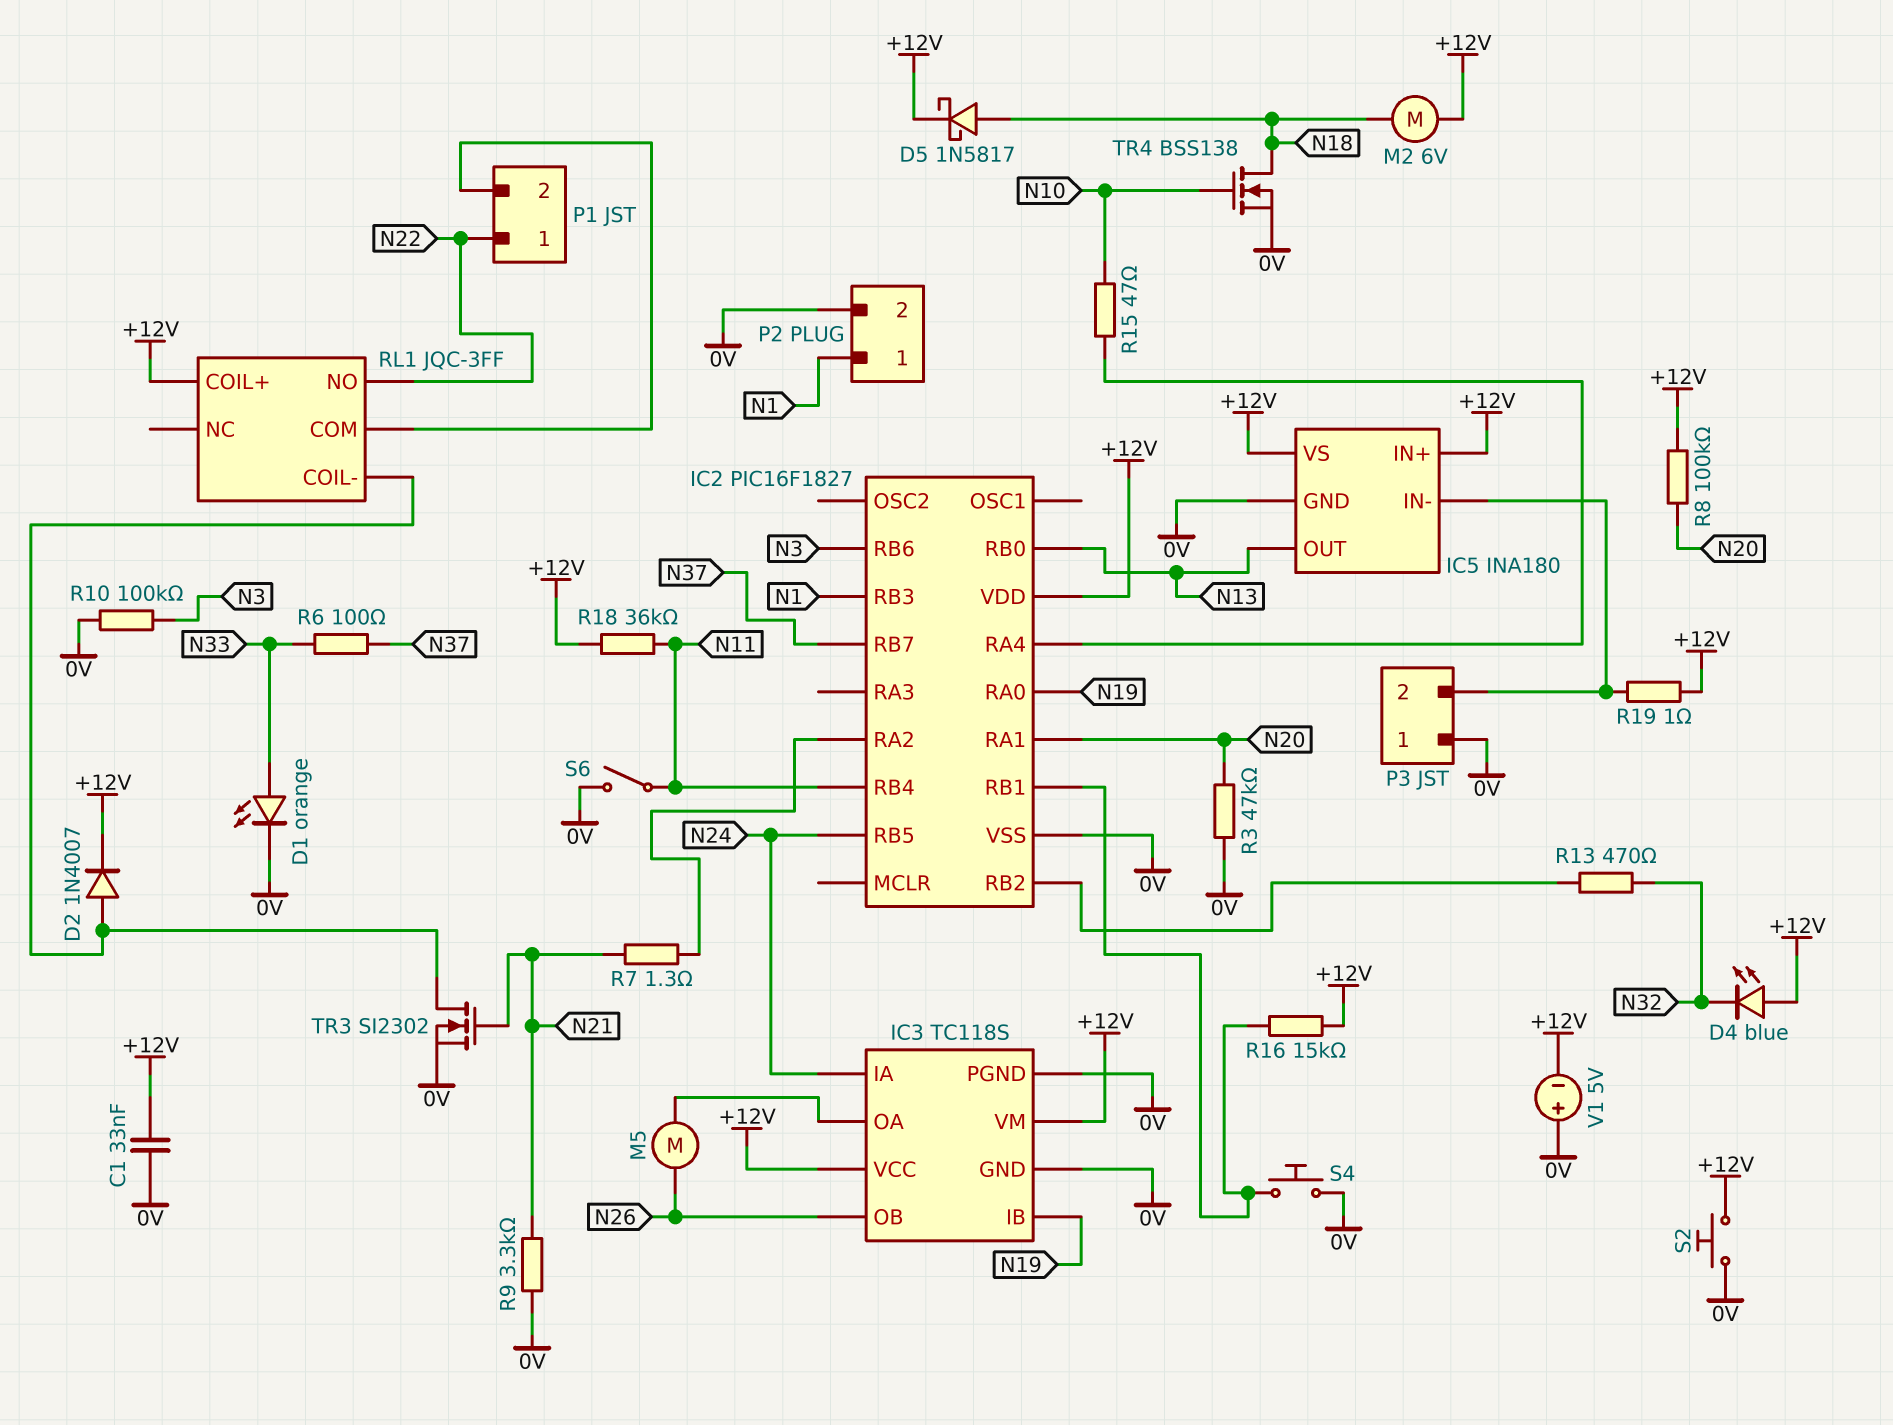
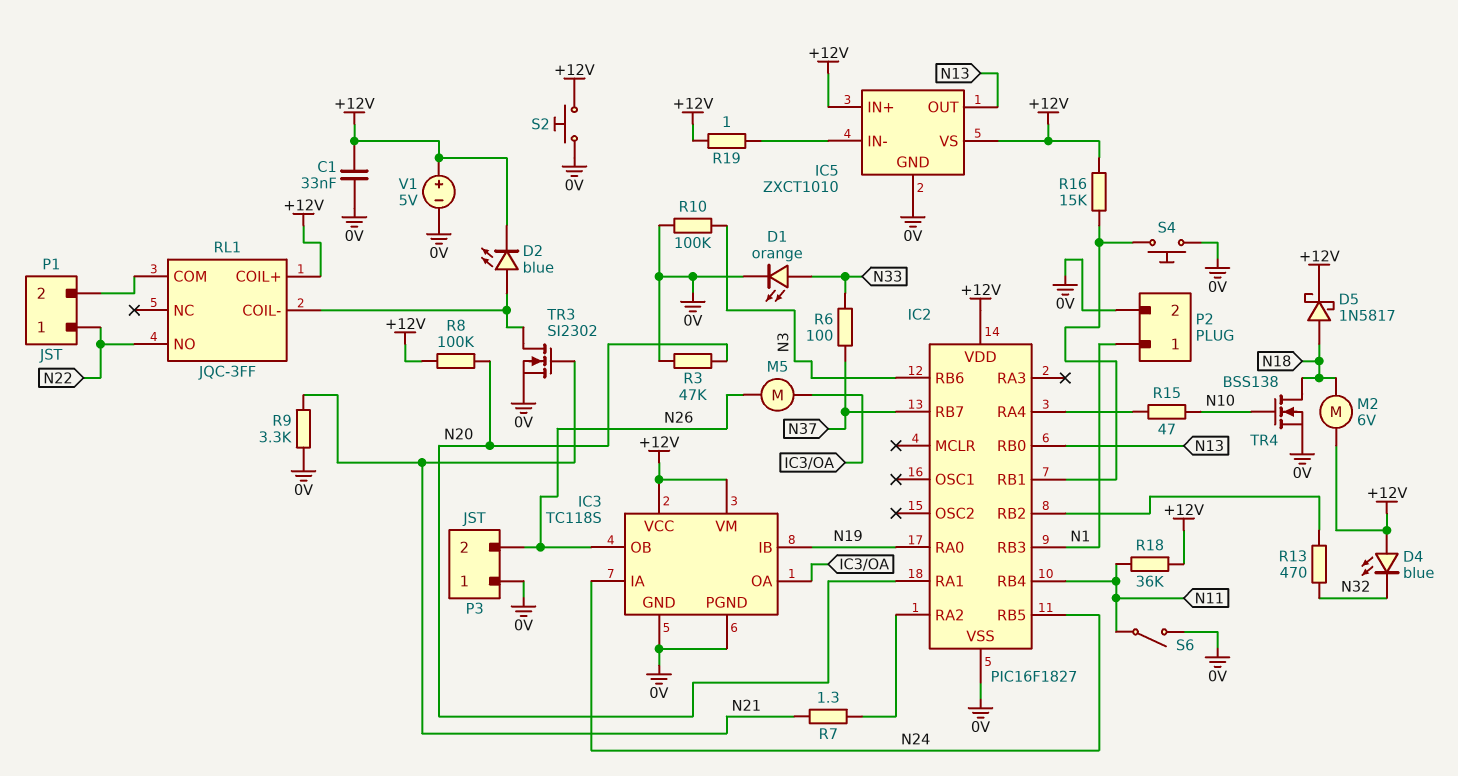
D2: diode 1N4007 (A RL1/COIL-, K +12V) -> LED blue (A RL1/COIL-, K +12V)
IC5: INA180 -> ZXCT1010
P3 pin 2: IC5/IN- -> N26
V1: 5V (plus 0V, minus +12V) -> 5V (plus +12V, minus 0V)

